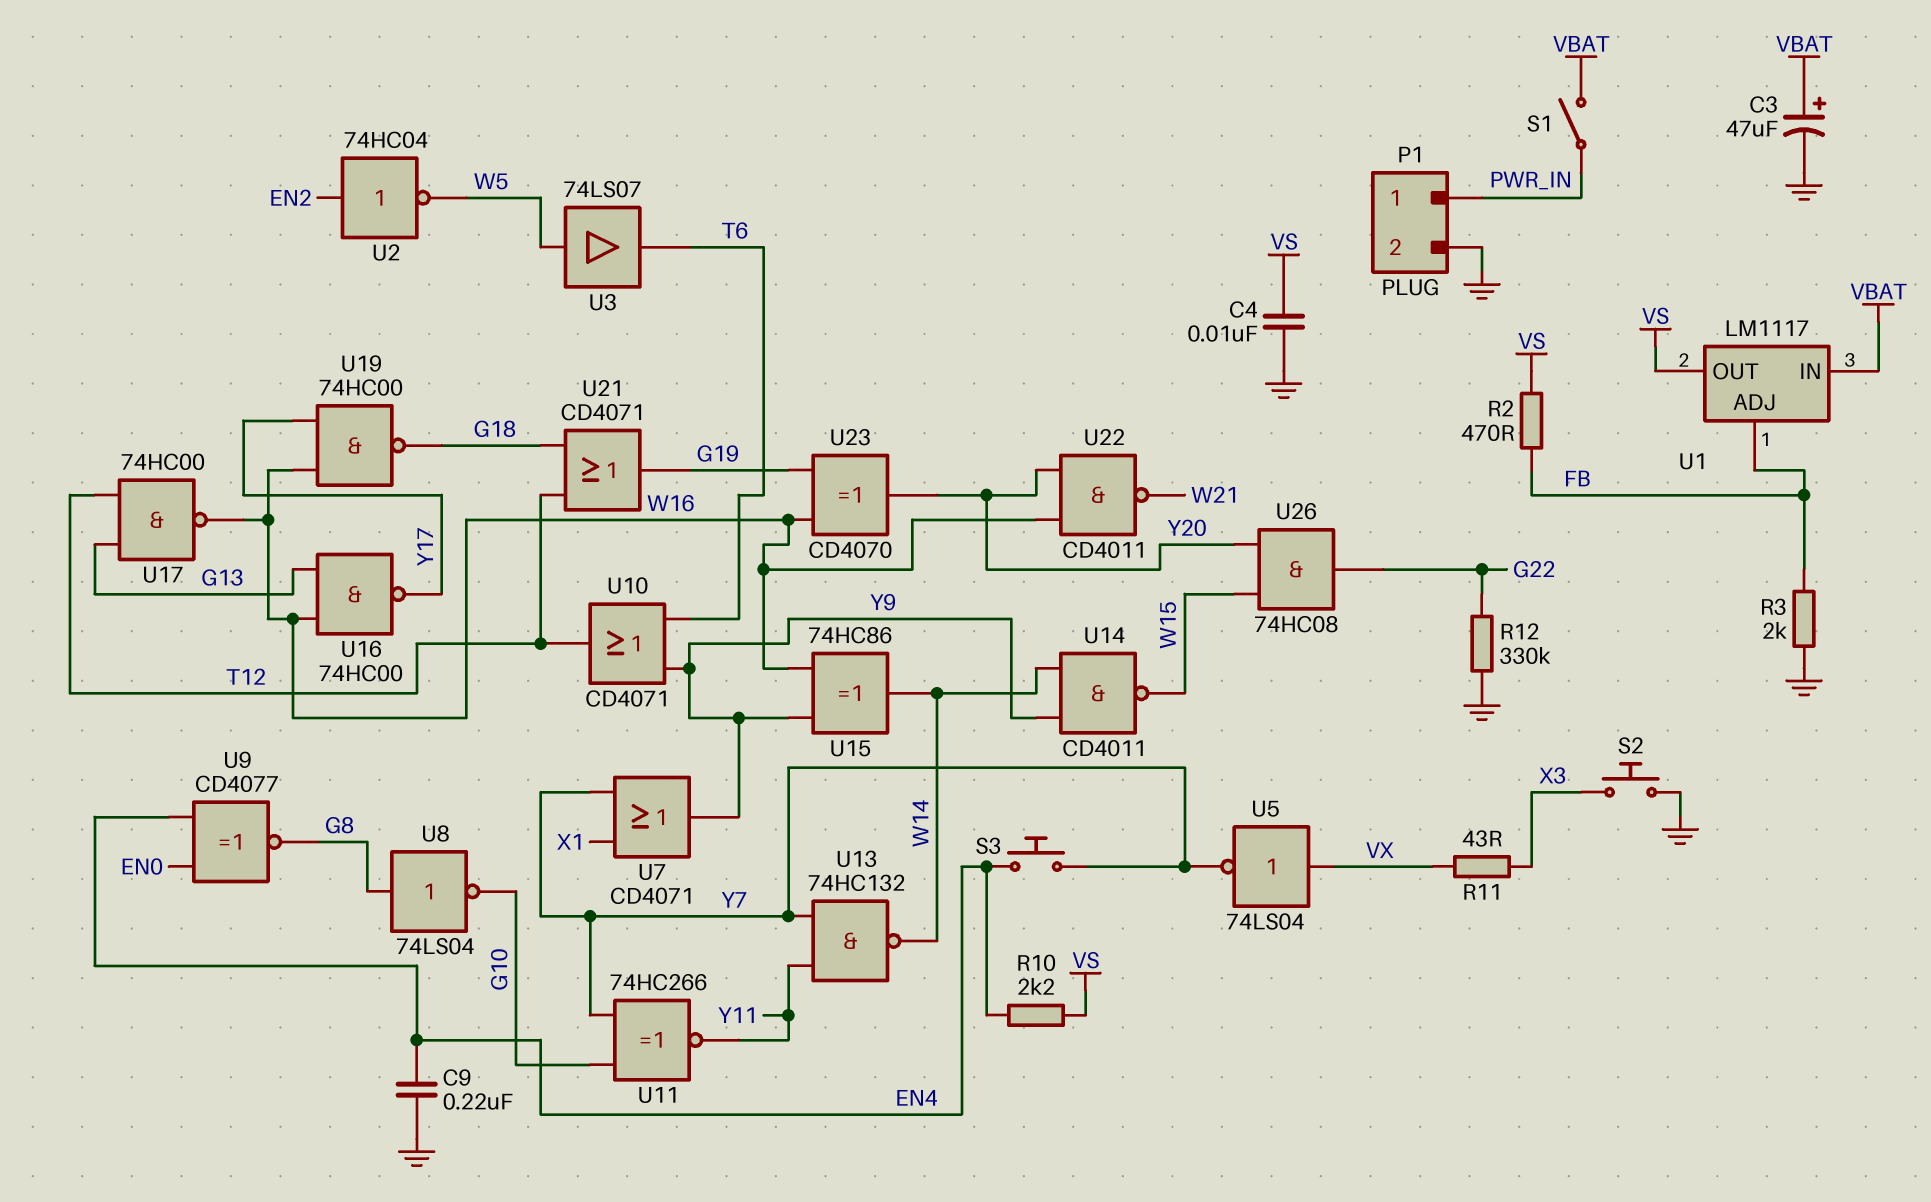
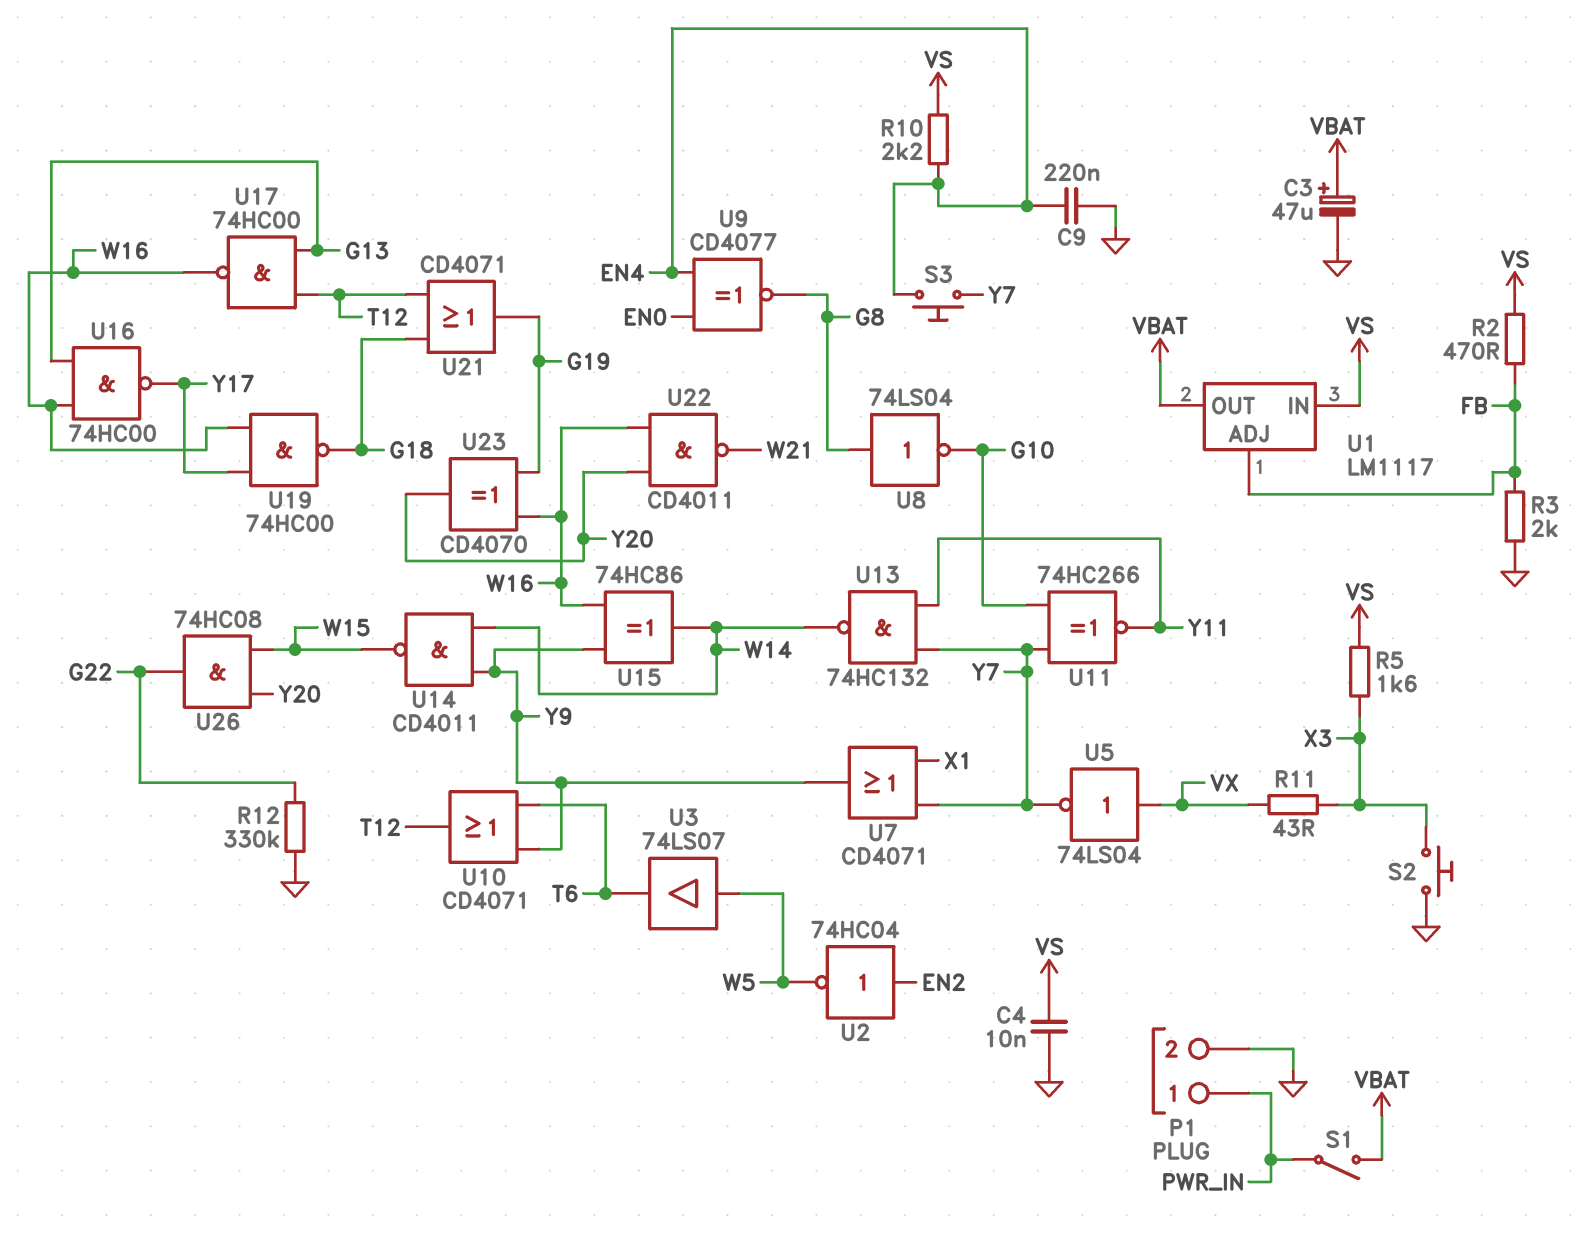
R5: none -> 1.6k (VS, X3)
U1 pin IN: VBAT -> VS
U1 pin OUT: VS -> VBAT

